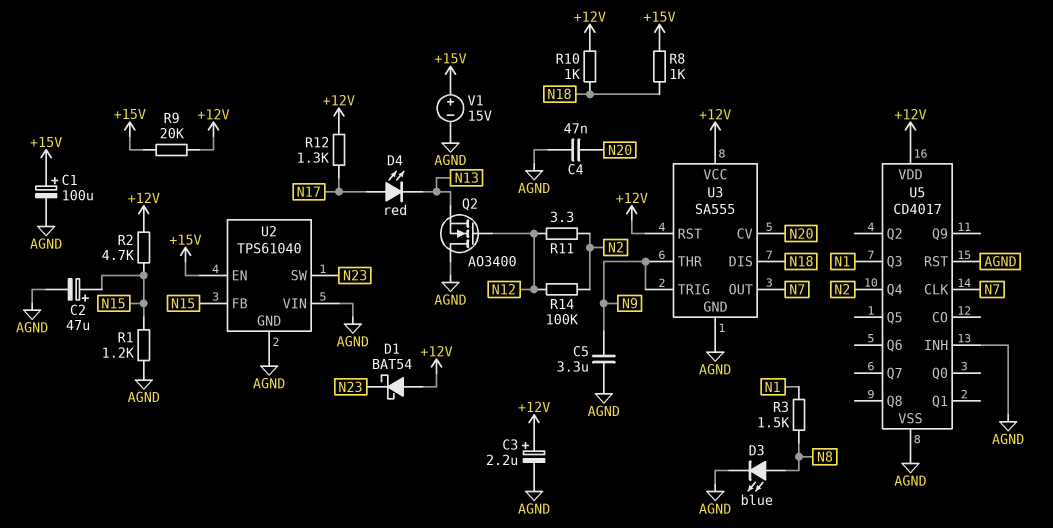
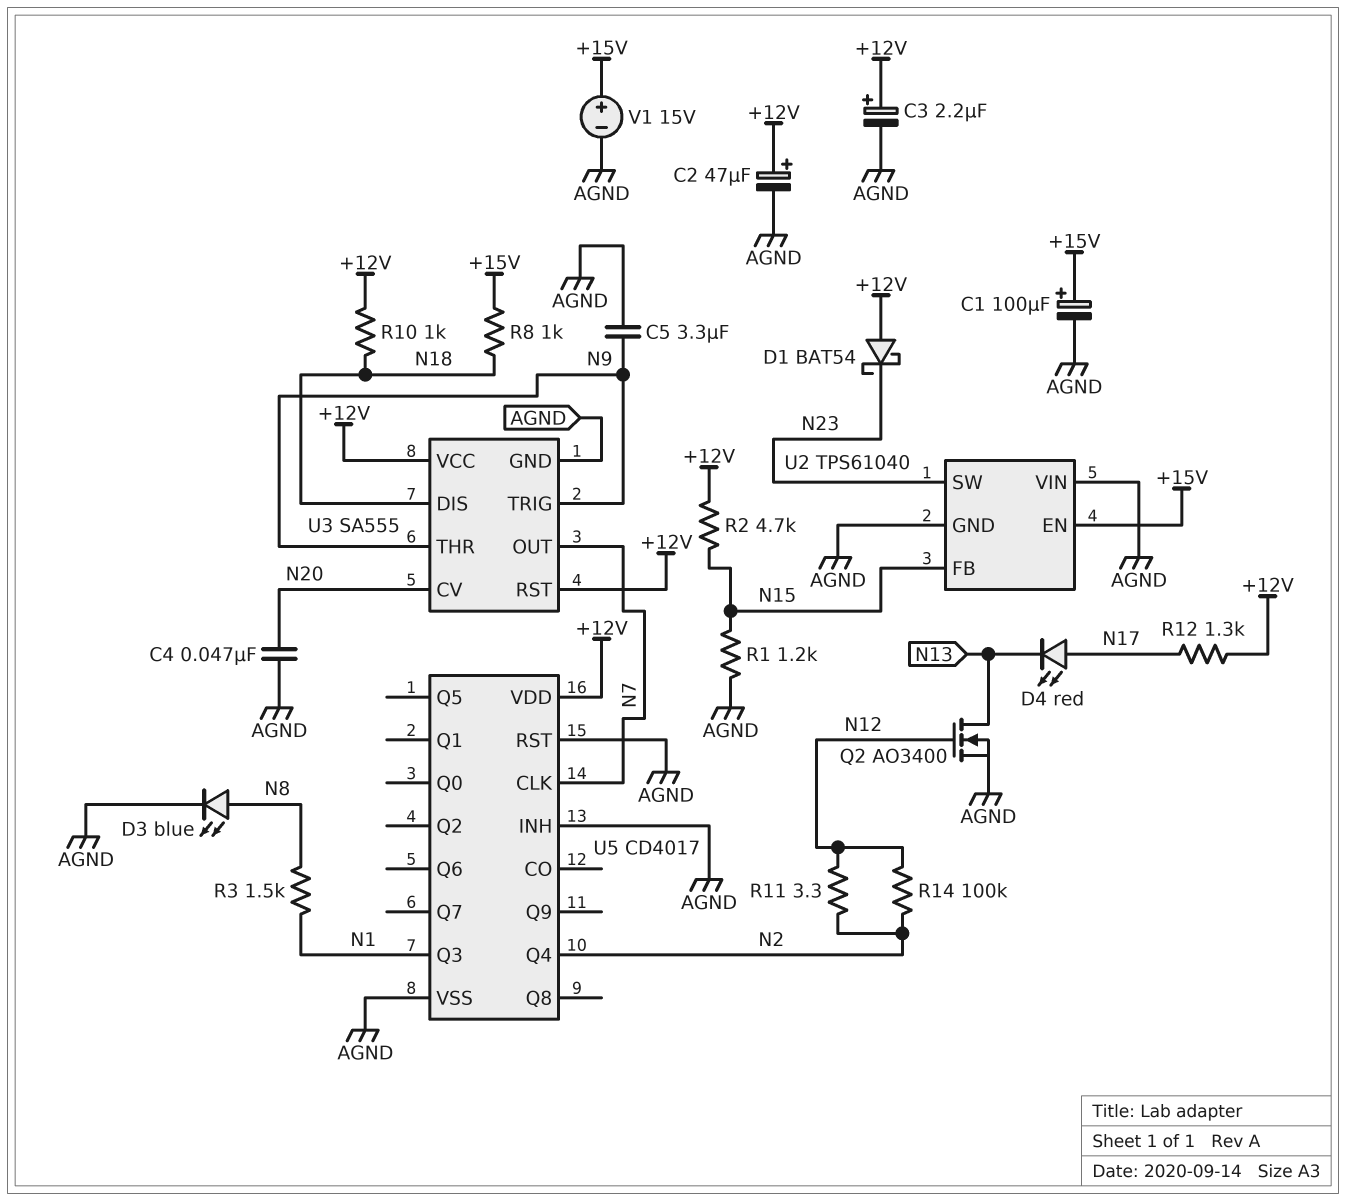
C2: 47uF (plus N15, minus AGND) -> 47uF (plus +12V, minus AGND)
Q2: NMOS AO3400 (G N12, D AGND, S N13) -> NMOS AO3400 (G N12, D N13, S AGND)
R9: 20k (+12V, +15V) -> none

